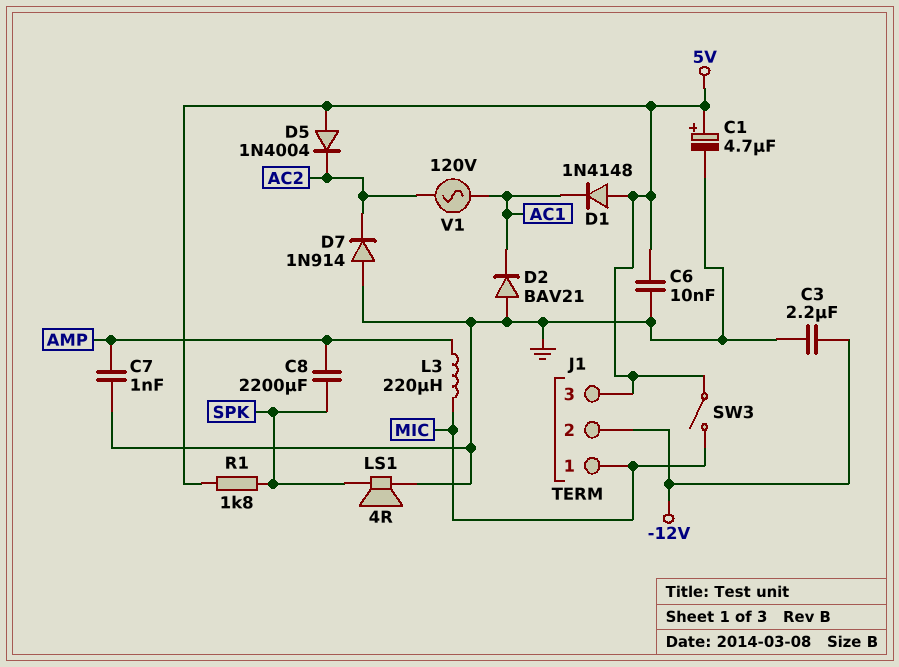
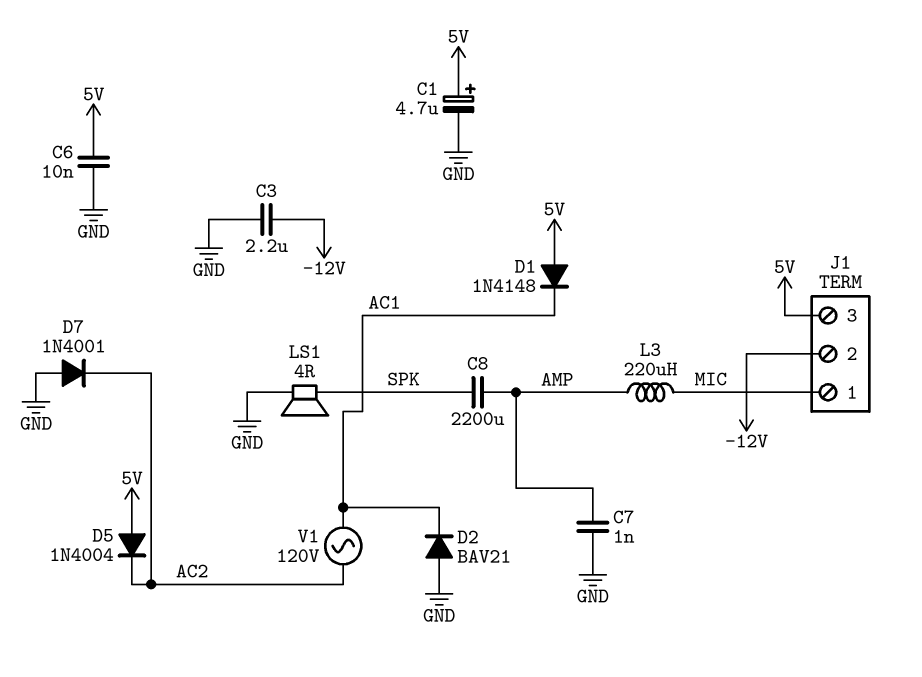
D7: diode 1N914 (A GND, K AC2) -> diode 1N4001 (A GND, K AC2)
R1: 1.8k (5V, SPK) -> none
SW3: switch (5V, MIC) -> none

